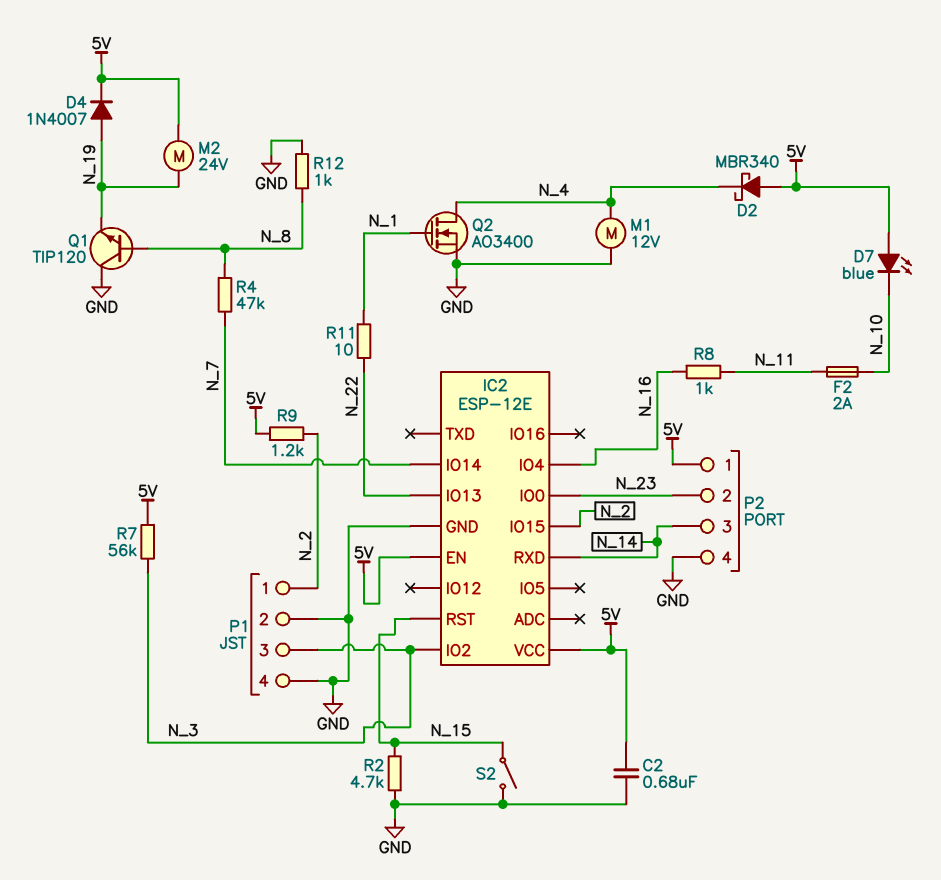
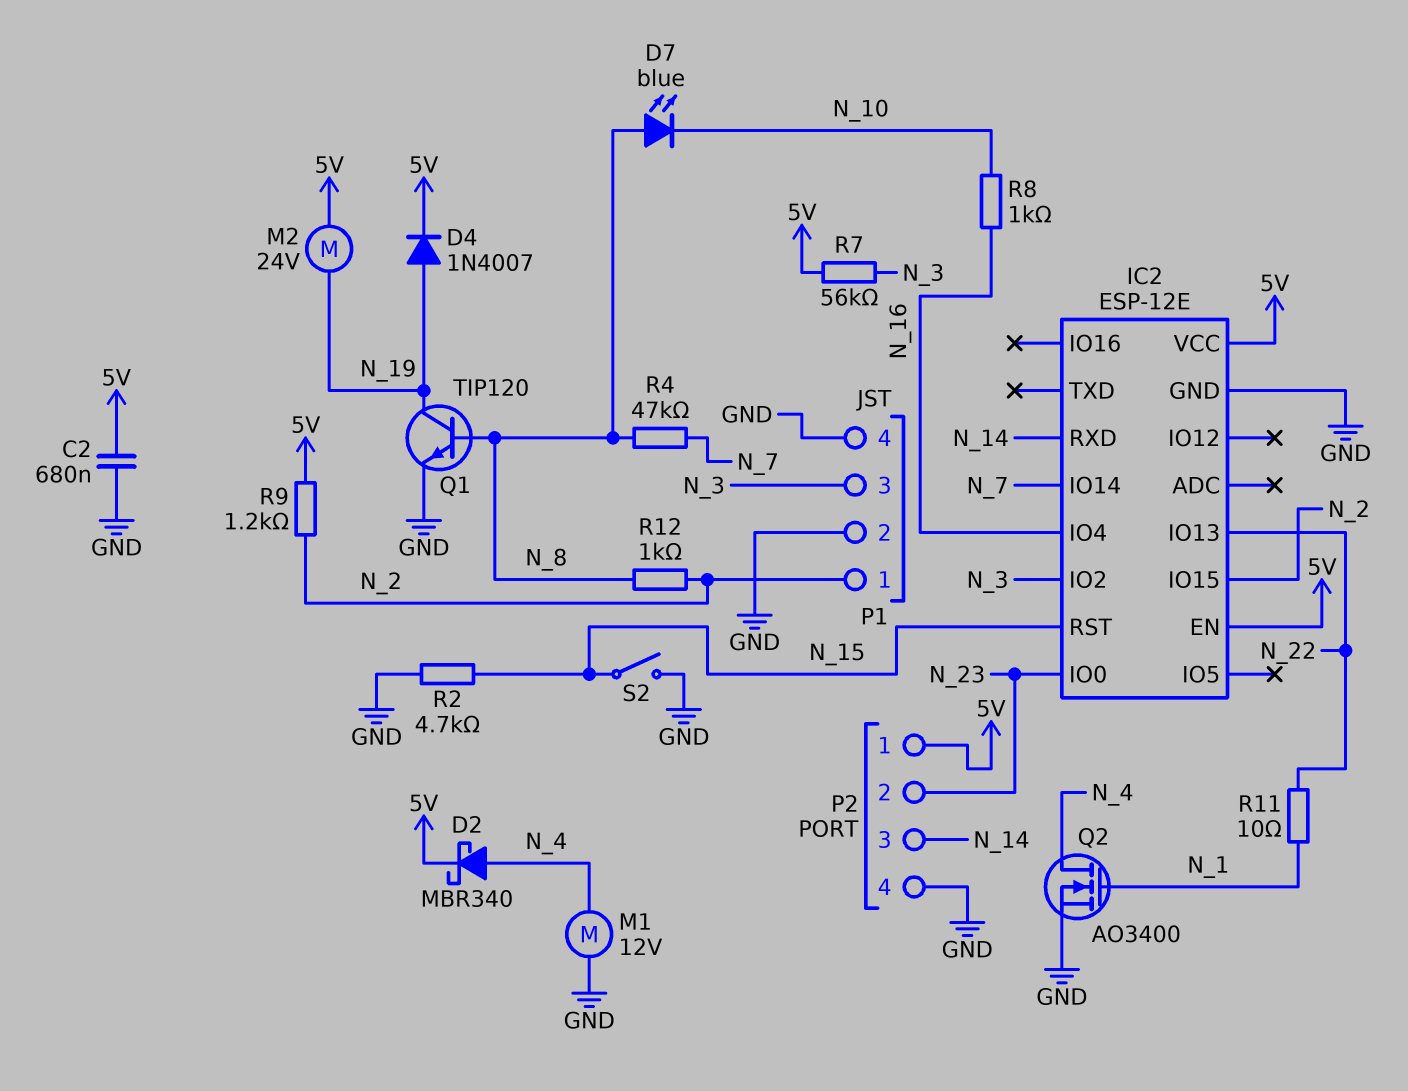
D2: schottky MBR340 (A 5V, K N_4) -> schottky MBR340 (A N_4, K 5V)
D7: LED blue (A 5V, K N_10) -> LED blue (A N_8, K N_10)
F2: 2A (N_10, N_11) -> none
Q1: NPN TIP120 (B N_8, C GND, E N_19) -> NPN TIP120 (B N_8, C N_19, E GND)
R8: 1k (N_11, N_16) -> 1k (N_10, N_16)
R12: 1k (GND, N_8) -> 1k (N_2, N_8)

